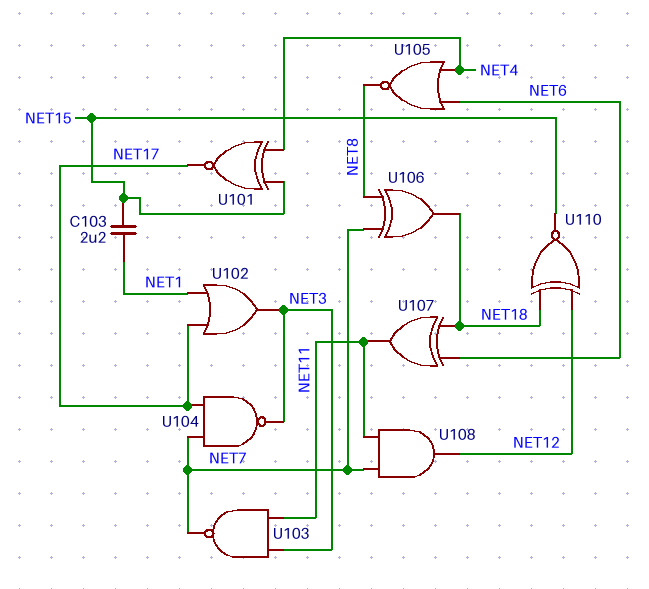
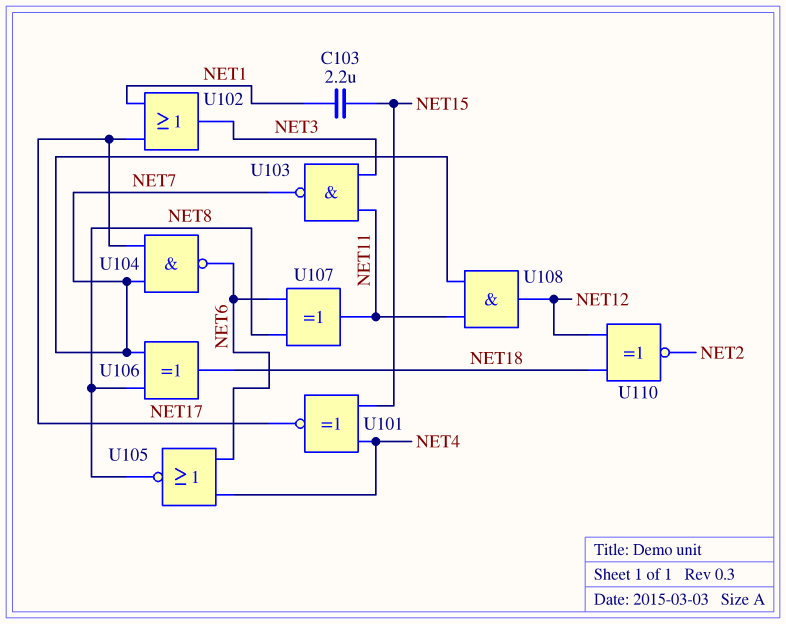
U104: NAND (in NET7, in NET17, out NET3) -> NAND (in NET7, in NET17, out NET6)
U107: XOR (in NET6, in NET18, out NET11) -> XOR (in NET6, in NET8, out NET11)
U110: XNOR (in NET12, in NET18, out NET15) -> XNOR (in NET12, in NET18, out NET2)

